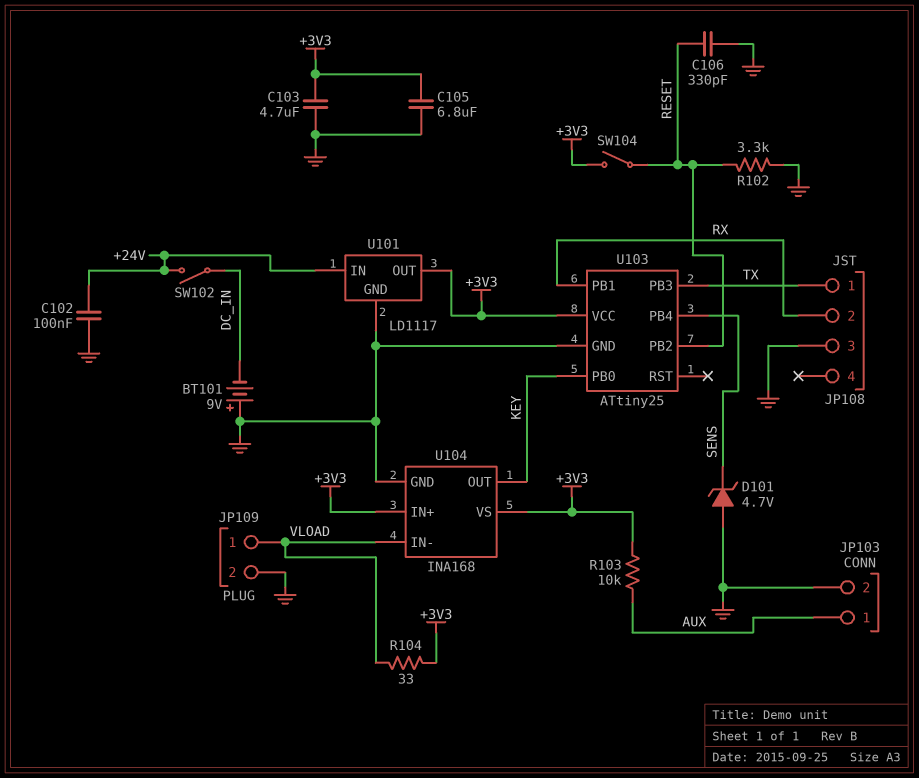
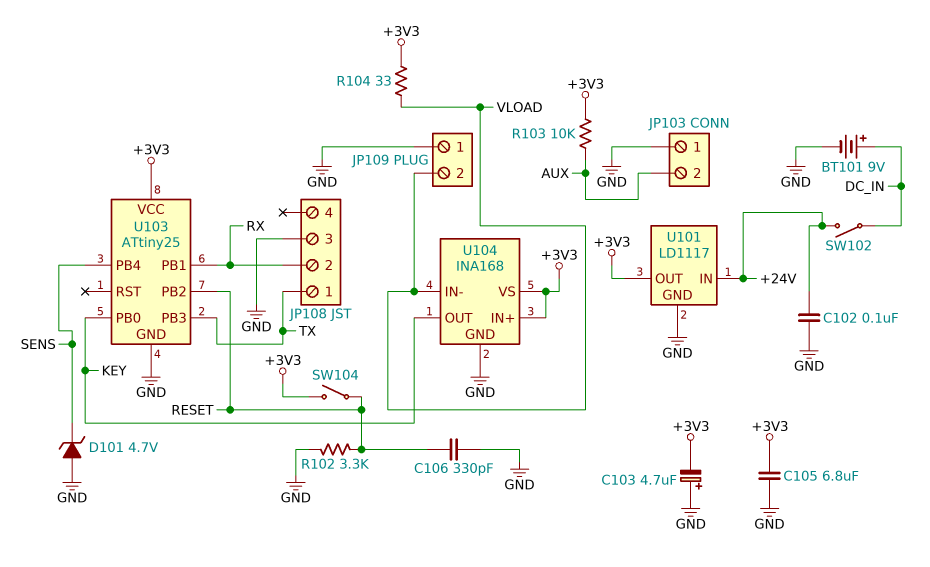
BT101: 9V (plus GND, minus DC_IN) -> 9V (plus DC_IN, minus GND)
C103: 4.7uF (+3V3, GND) -> 4.7uF (plus GND, minus +3V3)
JP103 pin 1: AUX -> GND
JP103 pin 2: GND -> AUX
JP109 pin 1: VLOAD -> GND
JP109 pin 2: GND -> VLOAD

